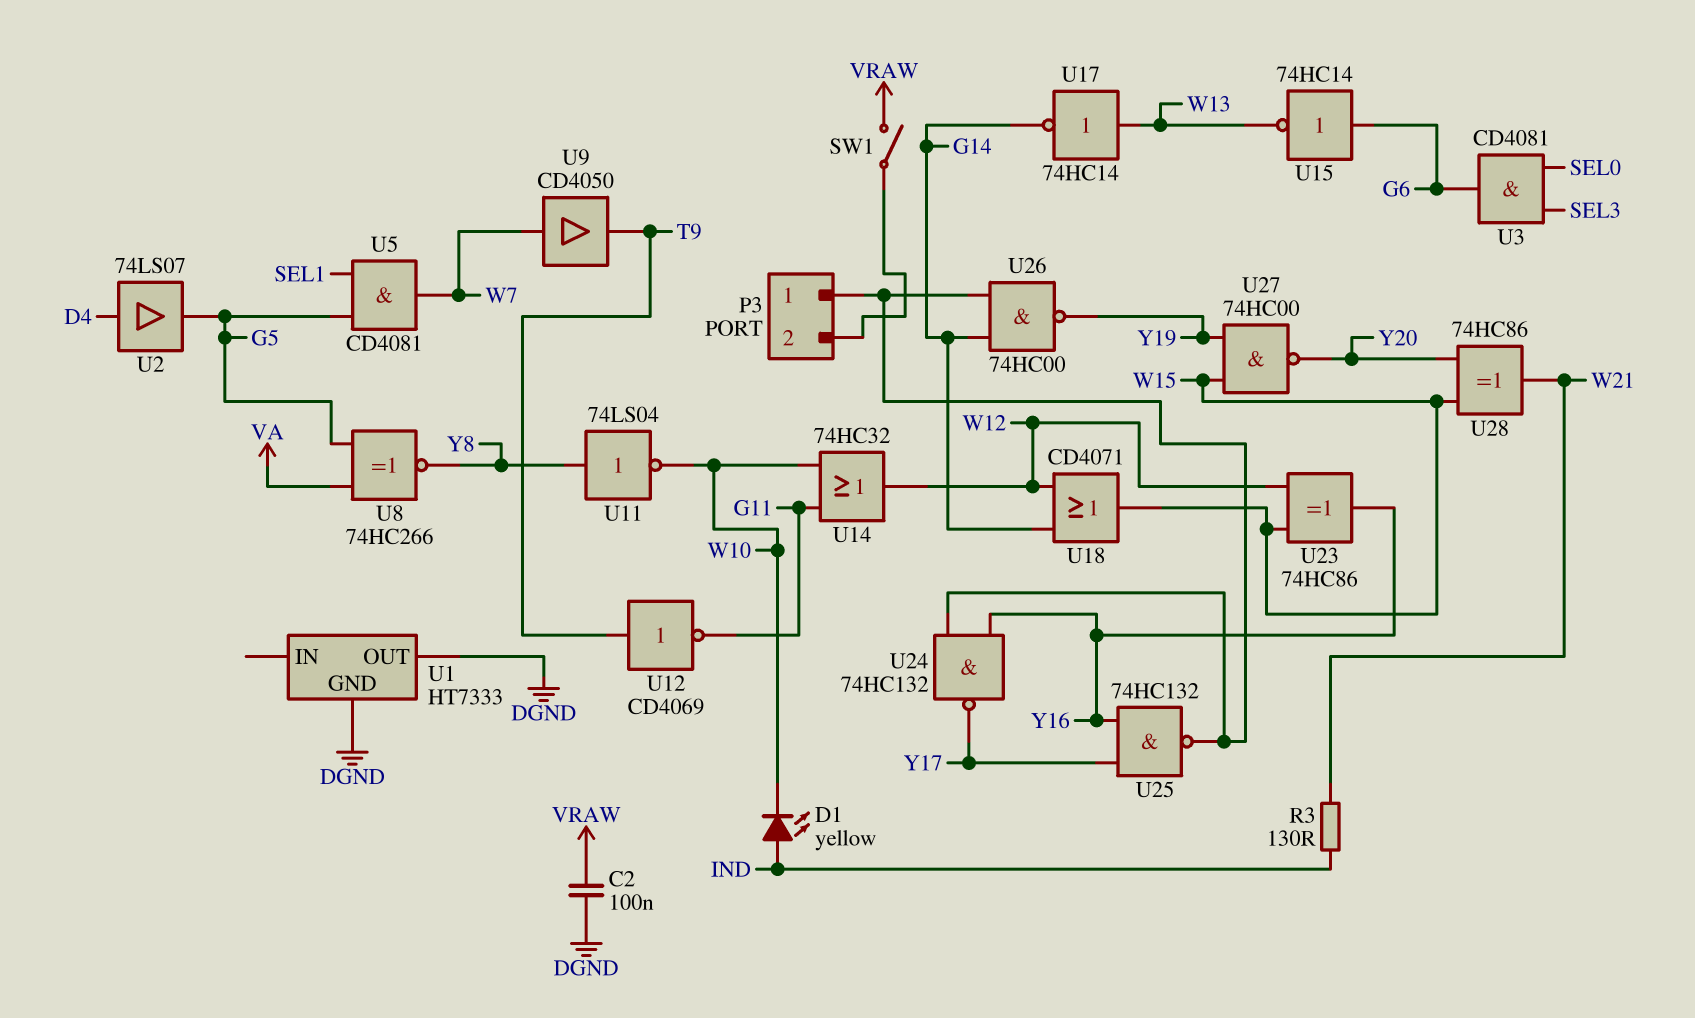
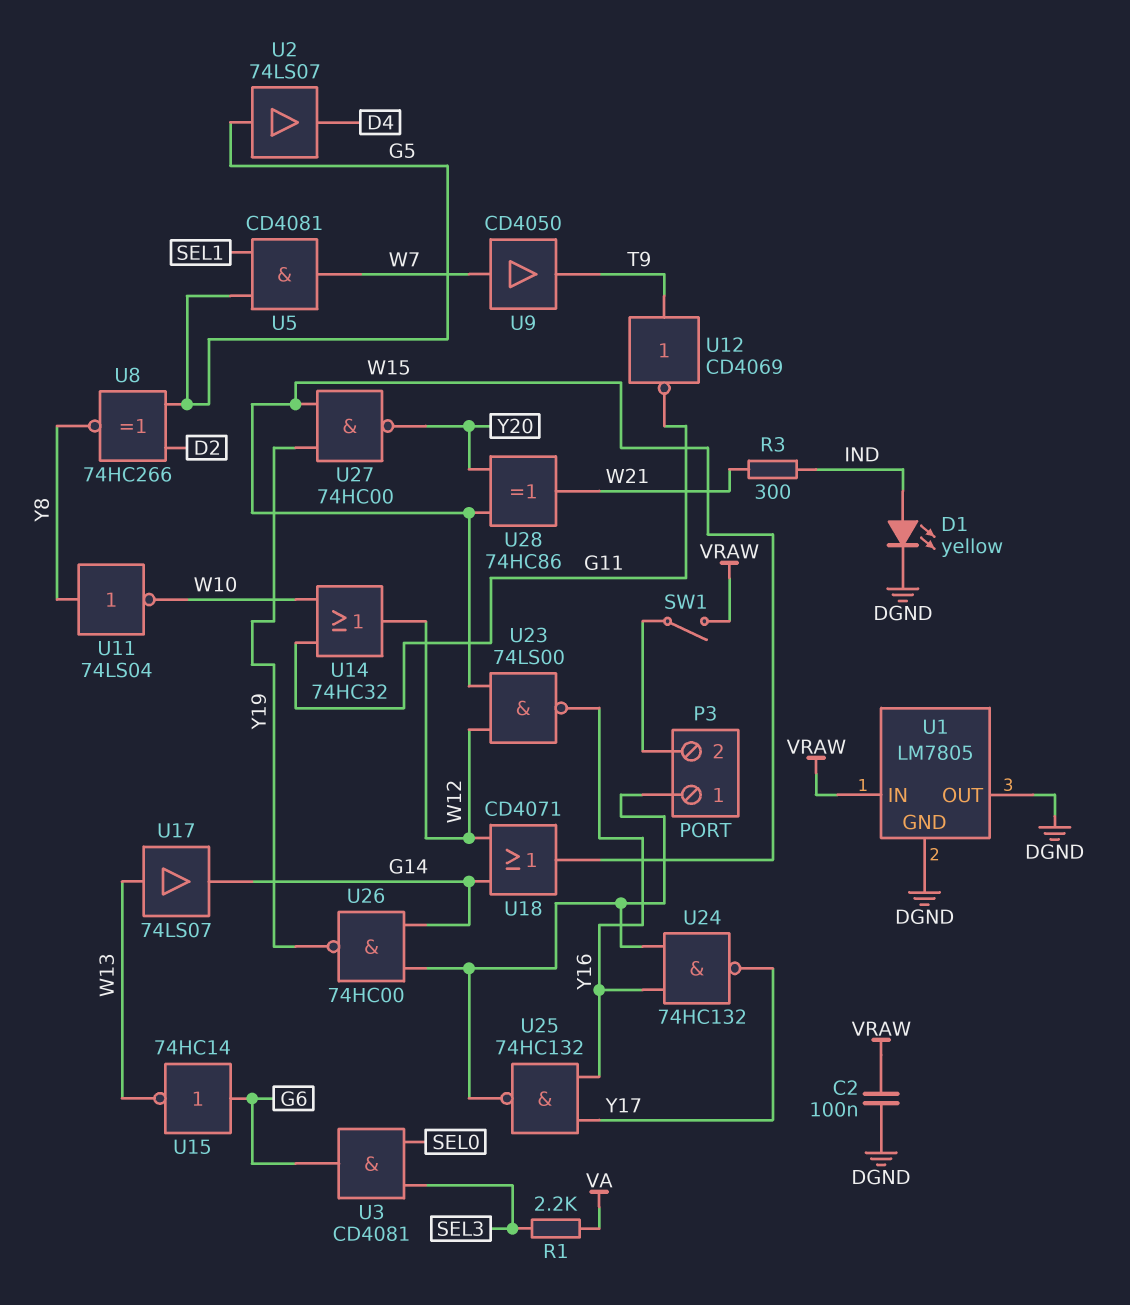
D1: LED yellow (A IND, K W10) -> LED yellow (A IND, K DGND)
R1: none -> 2.2k (SEL3, VA)
R3: 130 (IND, W21) -> 300 (IND, W21)
U1: HT7333 -> LM7805
U1 pin IN: none -> VRAW
U2: buffer 74LS07 (in D4, out G5) -> buffer 74LS07 (in G5, out D4)
U8: XNOR 74HC266 (in G5, in VA, out Y8) -> XNOR 74HC266 (in D2, in G5, out Y8)
U17: NOT 74HC14 (in W13, out G14) -> buffer 74LS07 (in W13, out G14)
U23: XOR 74HC86 (in W12, in W15, out Y16) -> NAND 74LS00 (in W12, in W15, out Y16)

